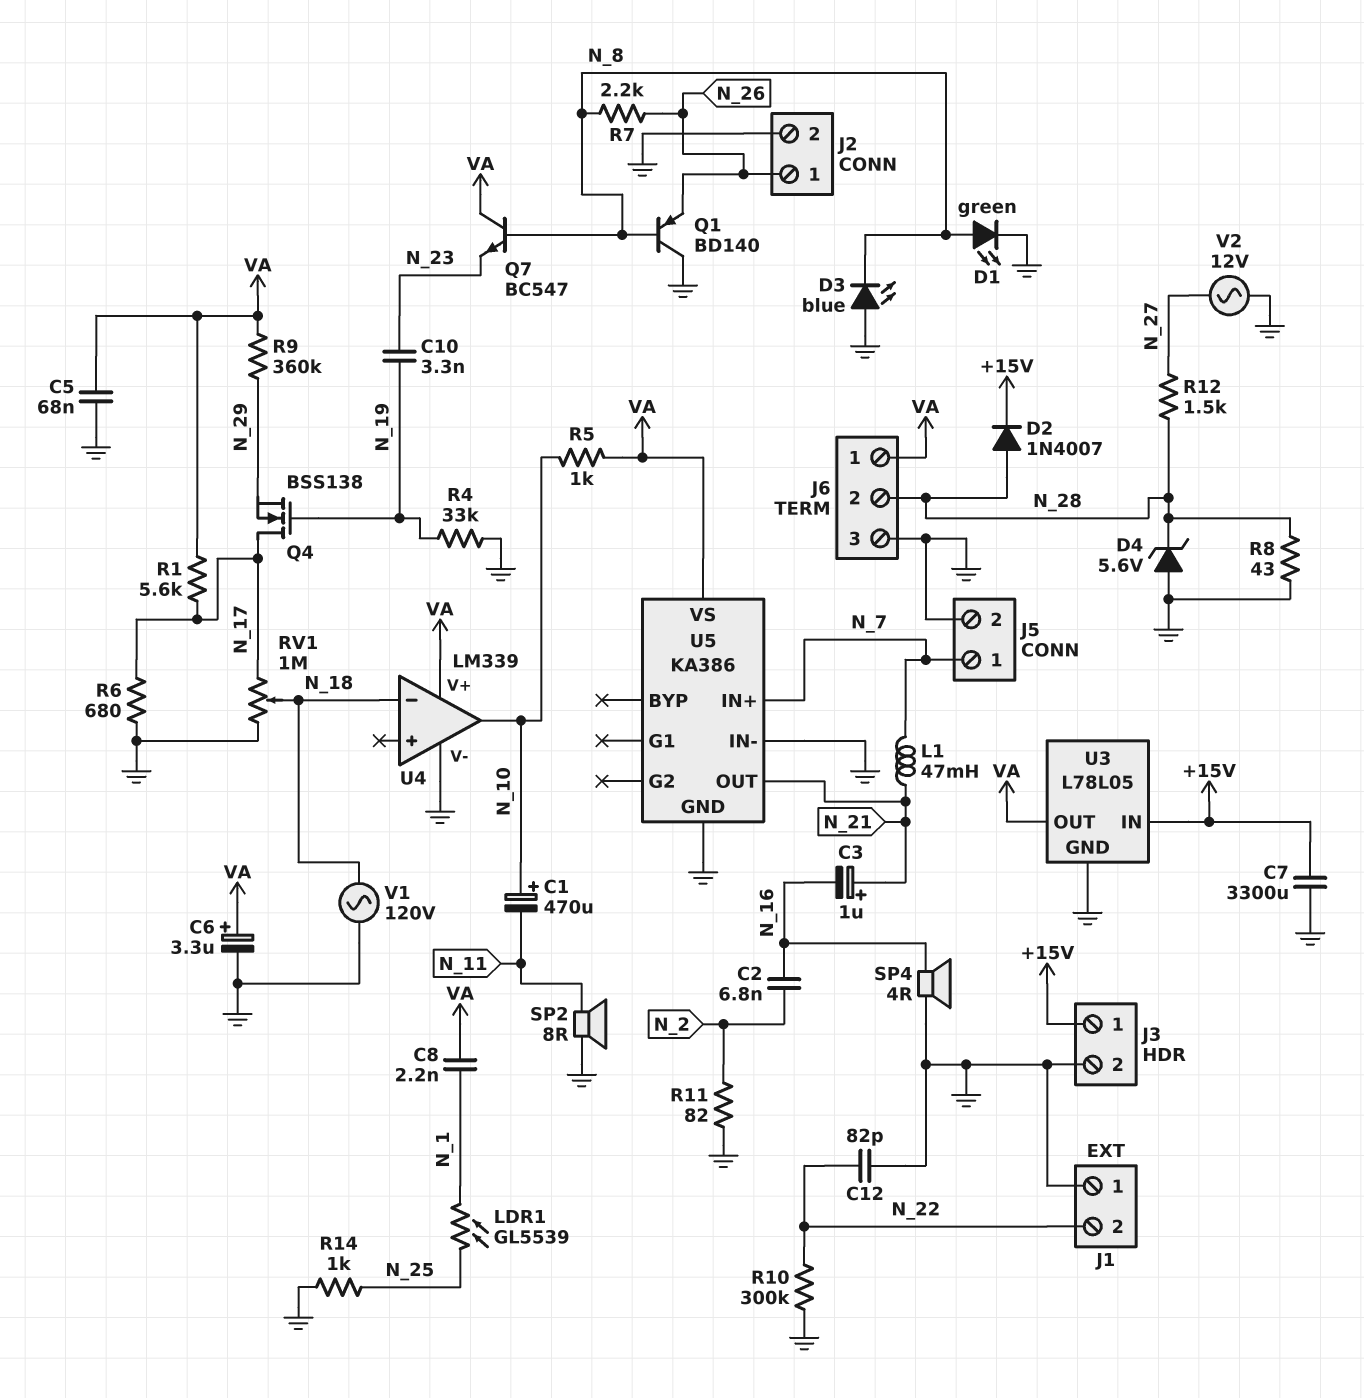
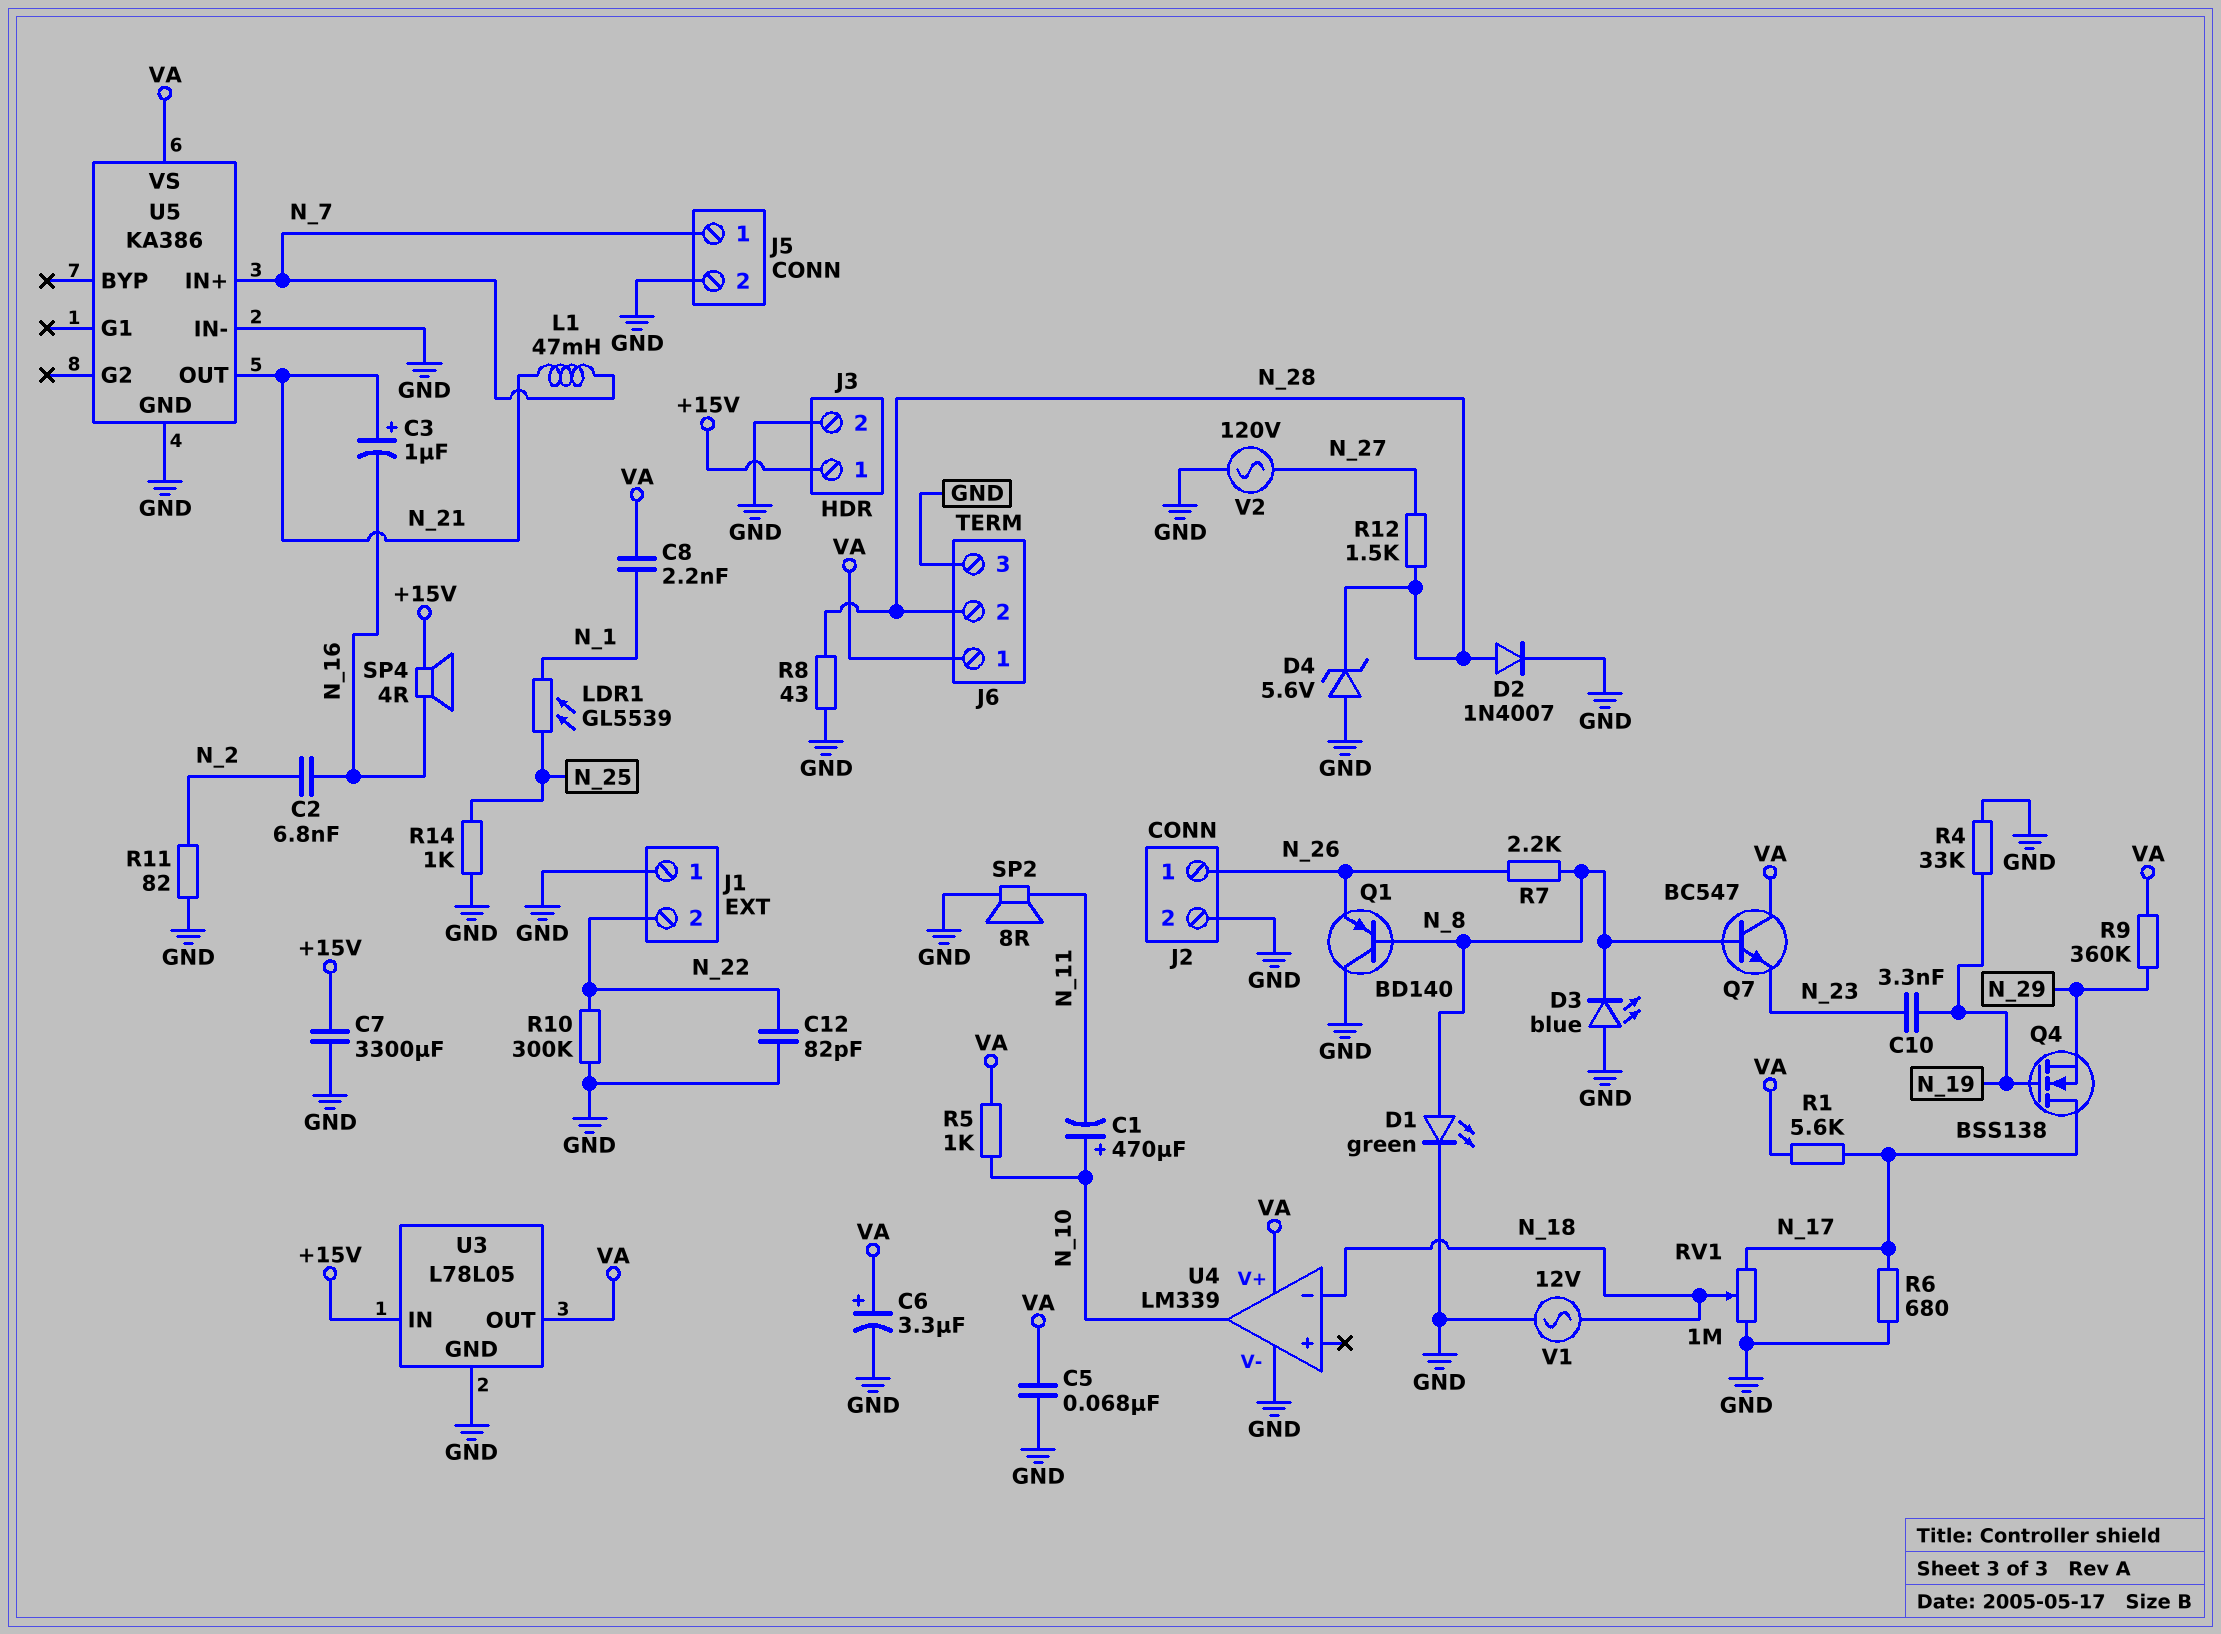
D2: diode 1N4007 (A N_28, K +15V) -> diode 1N4007 (A N_28, K GND)
SP4: speaker 4R (GND, N_16) -> speaker 4R (+15V, N_16)
V1: AC 120V (GND, N_18) -> AC 12V (GND, N_18)
V2: AC 12V (GND, N_27) -> AC 120V (GND, N_27)

